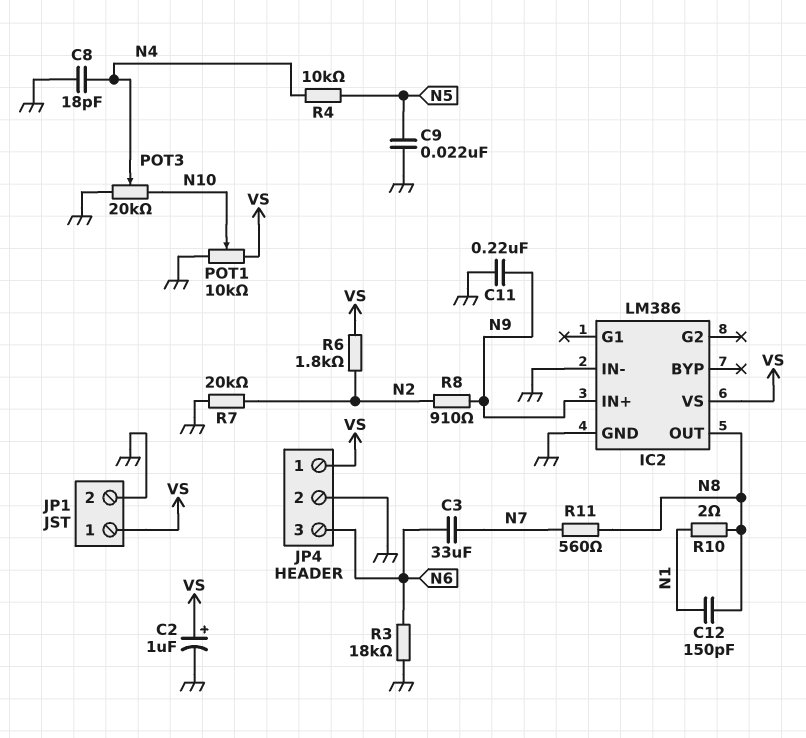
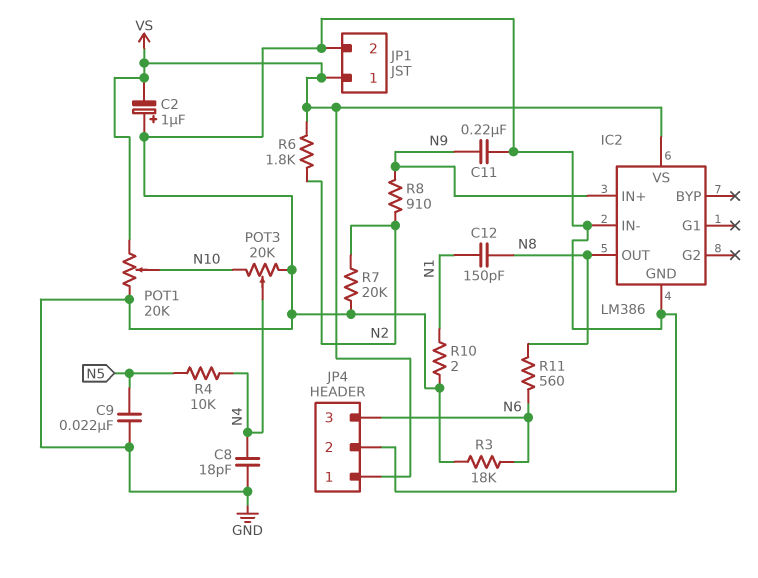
C2: 1uF (plus VS, minus GND) -> 1uF (plus GND, minus VS)
C3: 33uF (N6, N7) -> none
POT1: 10k (GND, VS, wiper N10) -> 20k (GND, VS, wiper N10)
R10: 2 (N1, N8) -> 2 (GND, N1)
R11: 560 (N7, N8) -> 560 (N6, N8)

